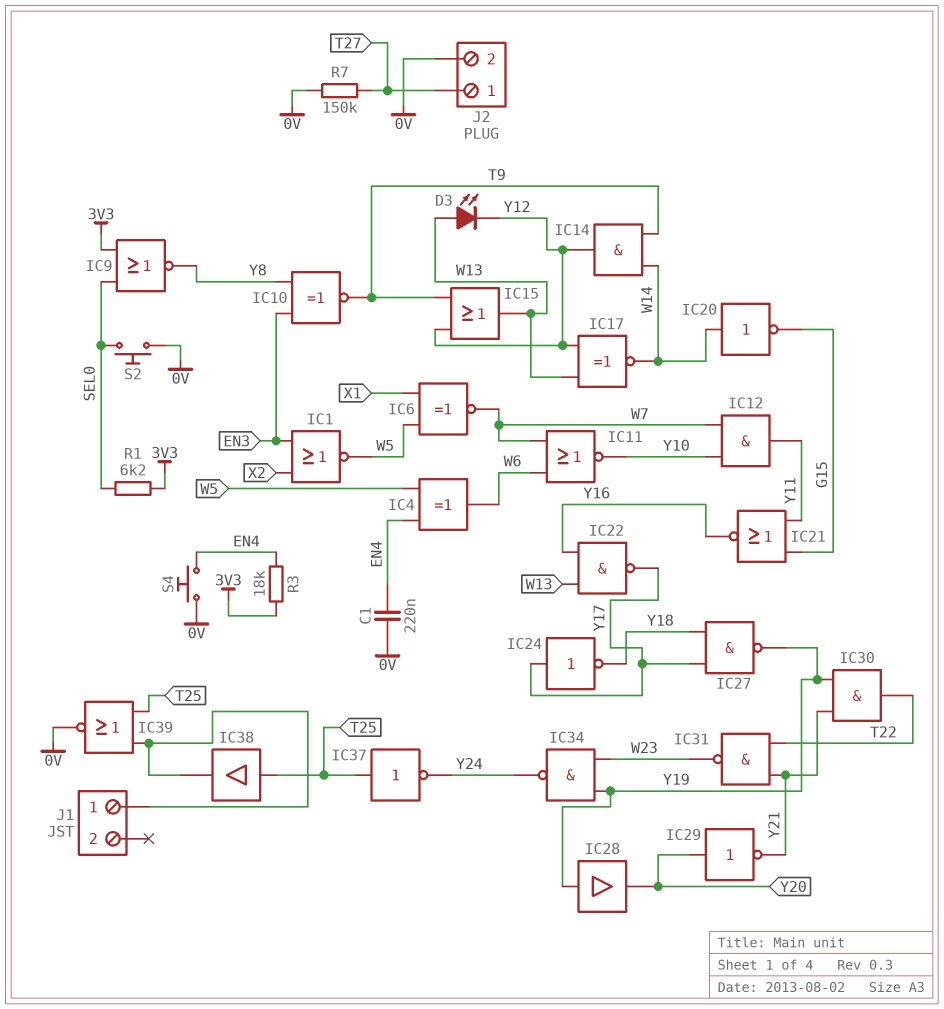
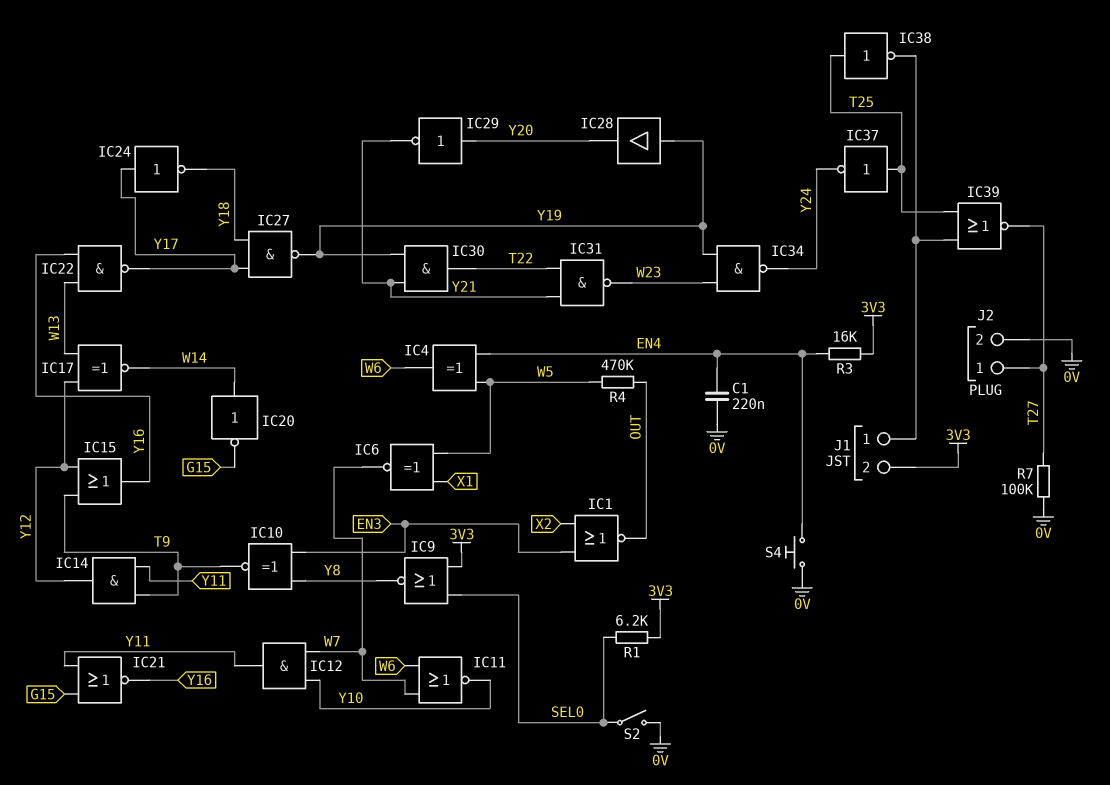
D3: LED (A W13, K Y12) -> none
IC1: NOR (in EN3, in X2, out W5) -> NOR (in EN3, in X2, out OUT)
IC14: AND (in T9, in W14, out Y12) -> AND (in T9, in Y11, out Y12)
IC15: OR (in T9, in Y12, out W13) -> OR (in T9, in Y12, out Y16)
IC38: buffer (in T25, out J1/1) -> NOT (in T25, out J1/1)
IC39: NOR (in J1/1, in T25, out 0V) -> NOR (in J1/1, in T25, out T27)
J1 pin 2: none -> 3V3
R3: 18k (3V3, EN4) -> 16k (3V3, EN4)
R4: none -> 470k (OUT, W5)
R7: 150k (0V, T27) -> 100k (0V, T27)
S2: button (0V, SEL0) -> switch (0V, SEL0)

